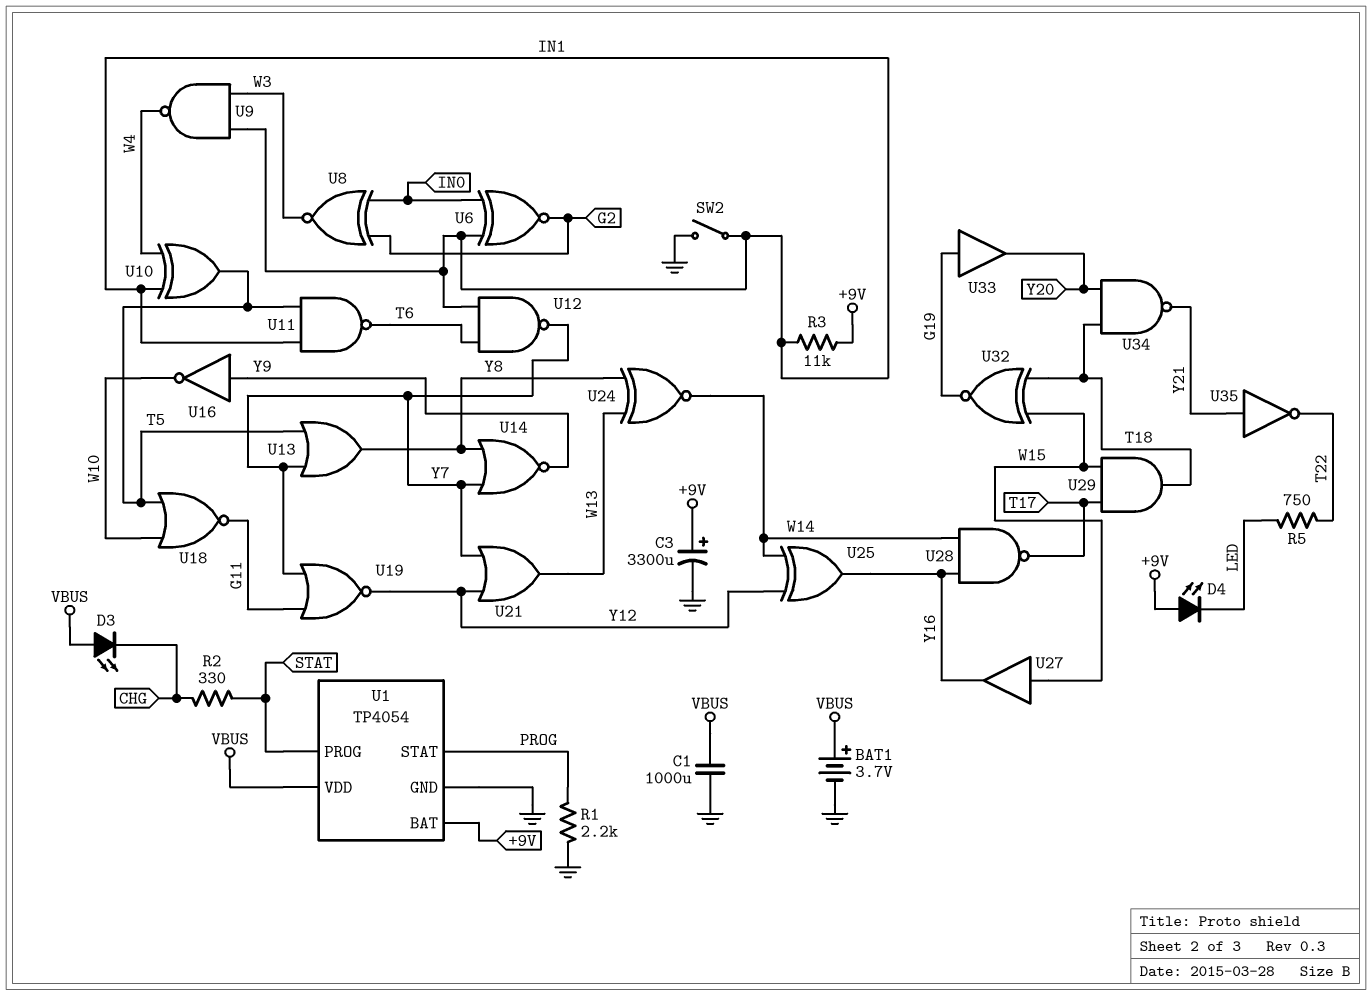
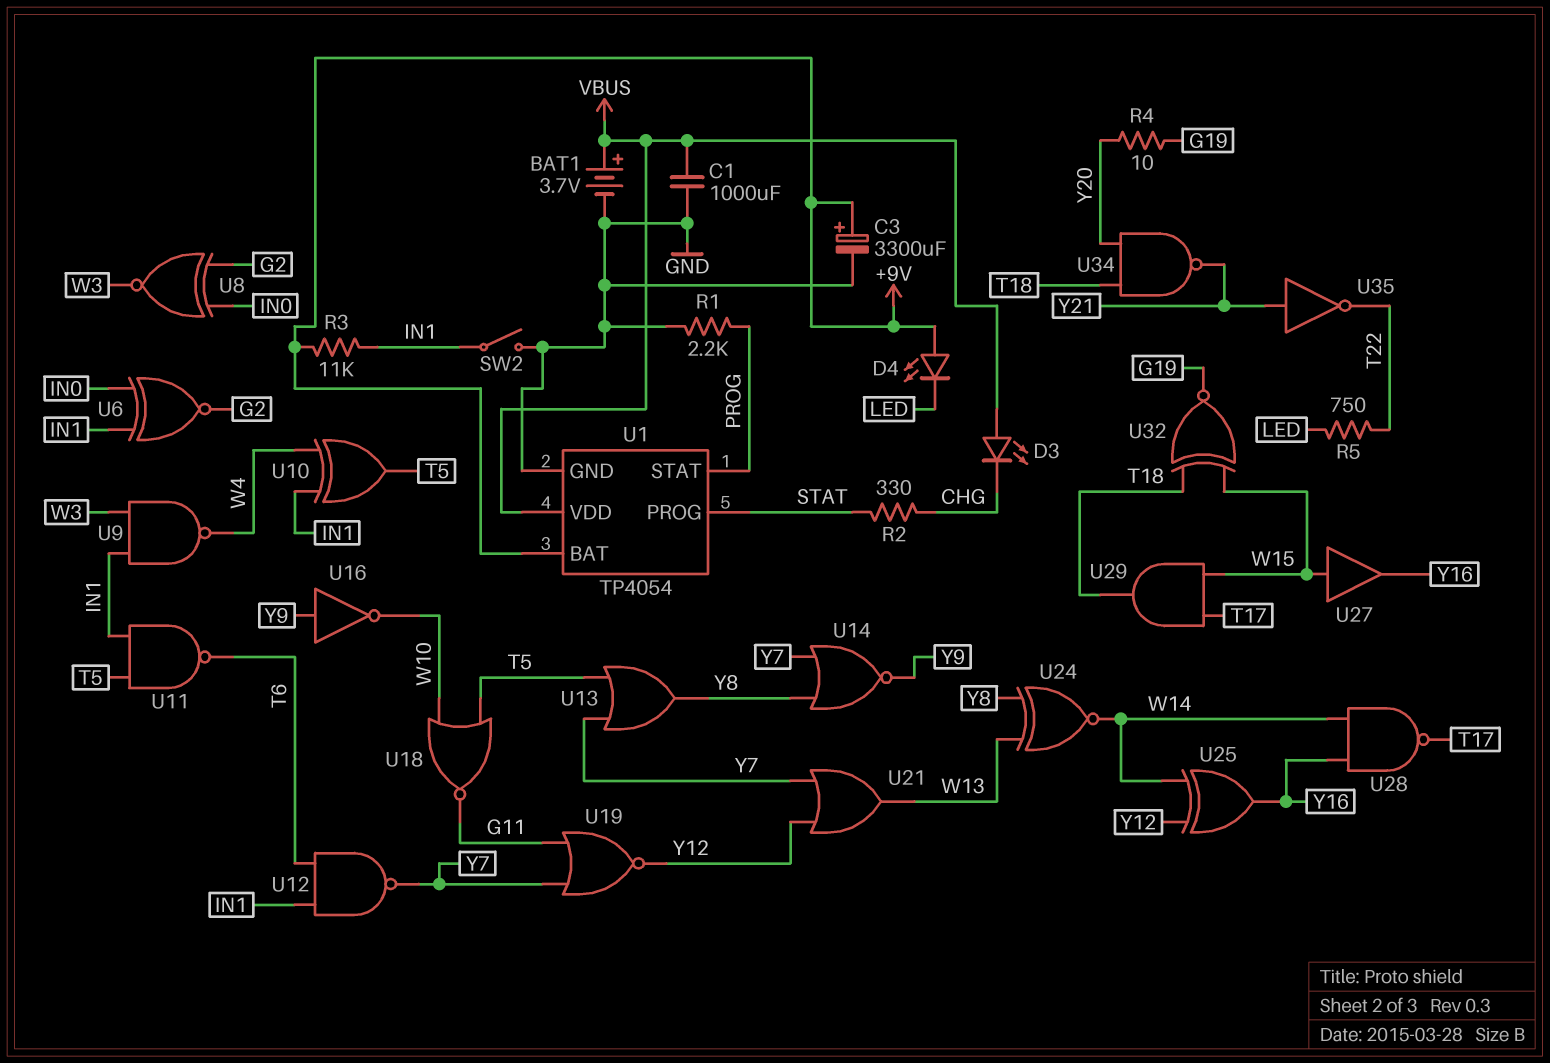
R4: none -> 10 (G19, Y20)
U33: buffer (in G19, out Y20) -> none

